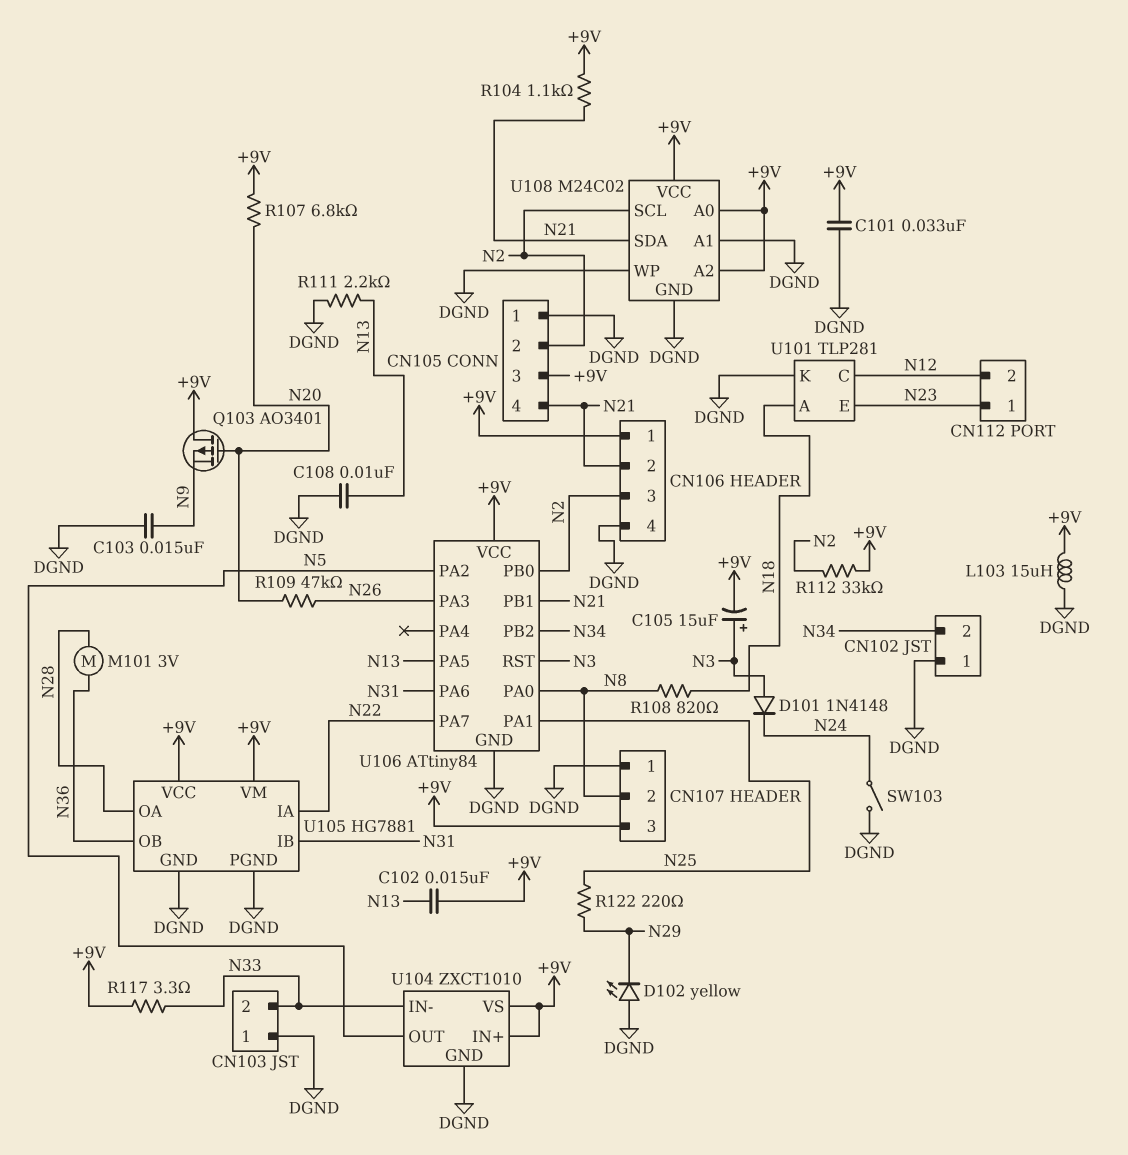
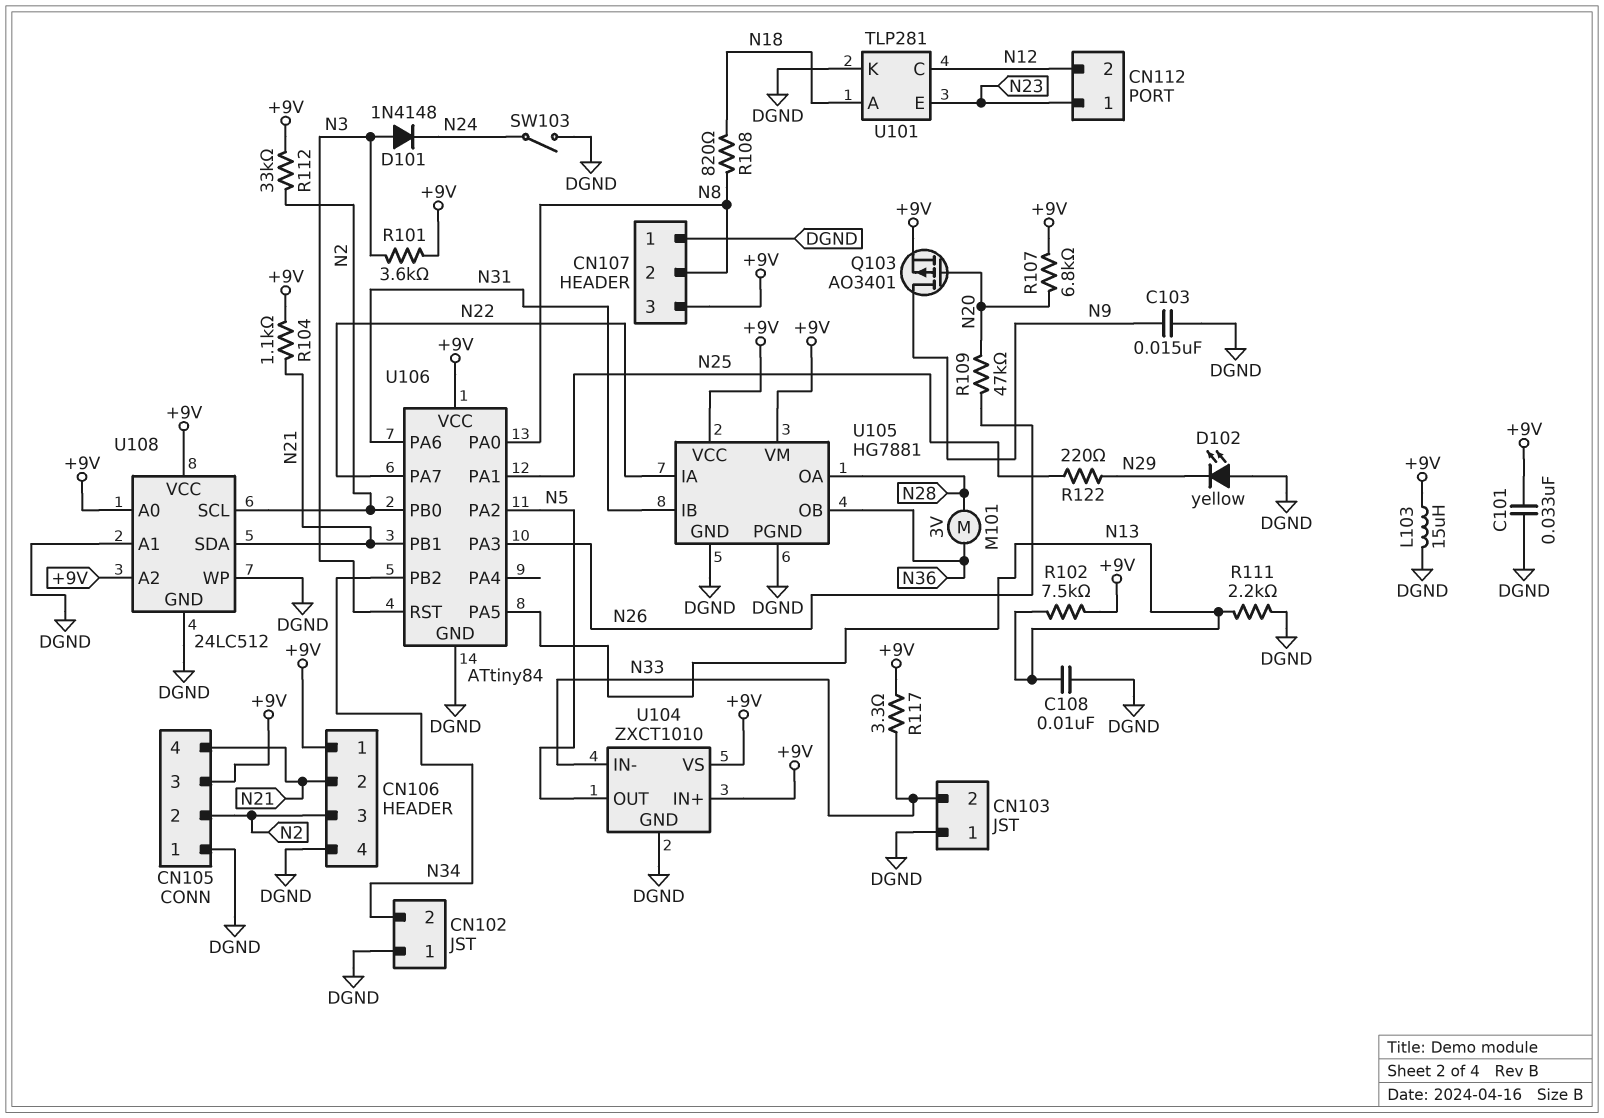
C102: 15nF (+9V, N13) -> none
C105: 15uF (plus N3, minus +9V) -> none
Q103: PMOS AO3401 (G N20, D +9V, S N9) -> PMOS AO3401 (G N20, D N9, S +9V)
R101: none -> 3.6k (+9V, N3)
R102: none -> 7.5k (+9V, N13)
U108: M24C02 -> 24LC512

